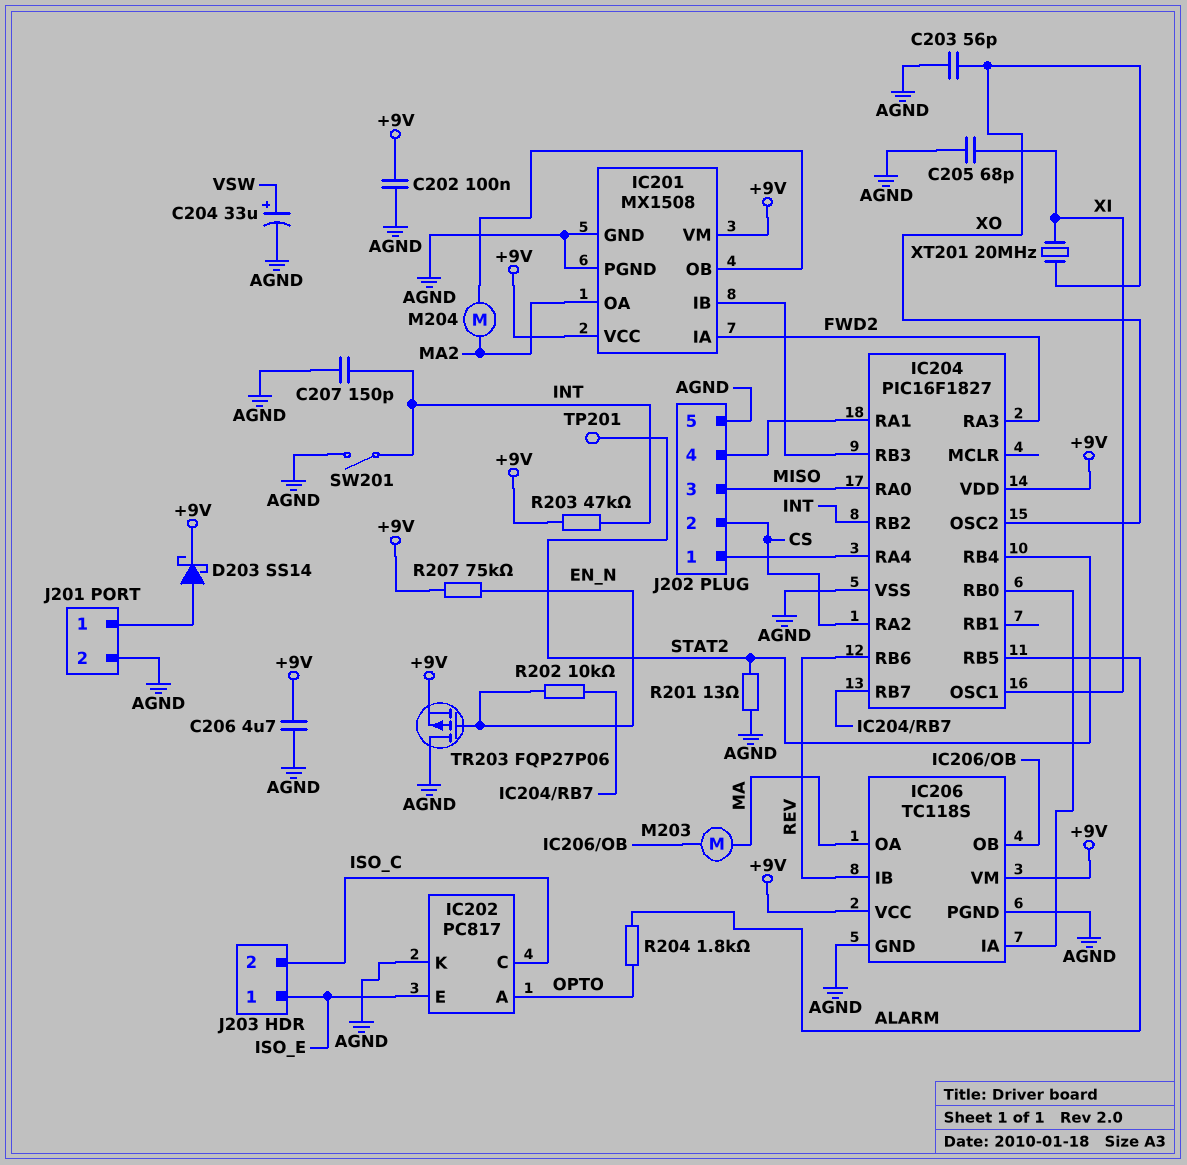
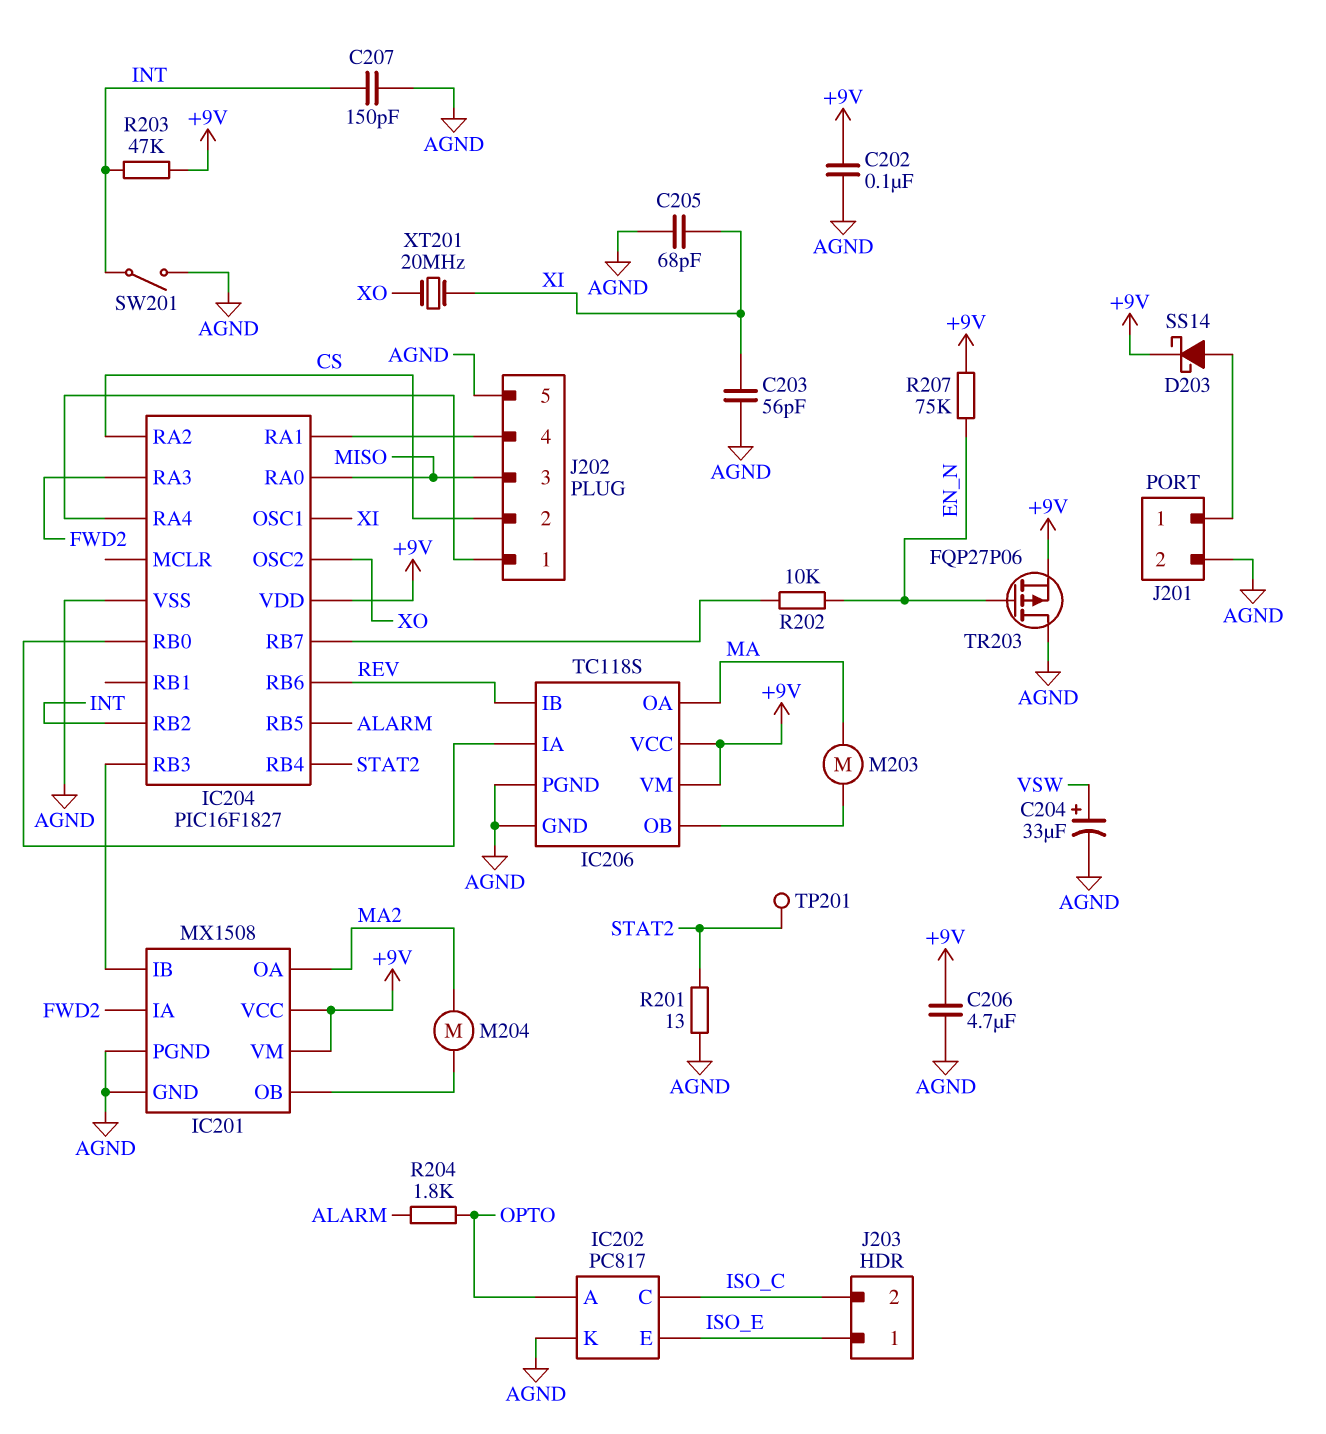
C203: 56pF (AGND, XO) -> 56pF (AGND, XI)

